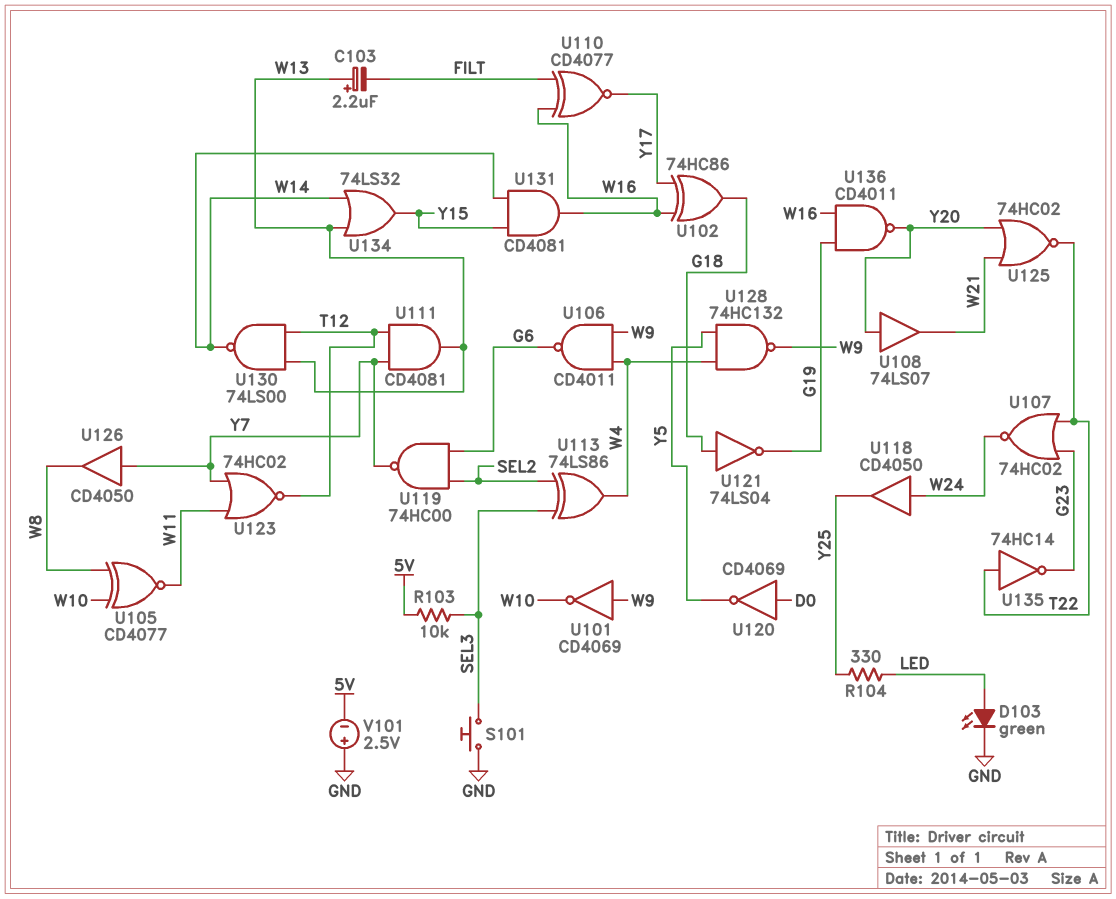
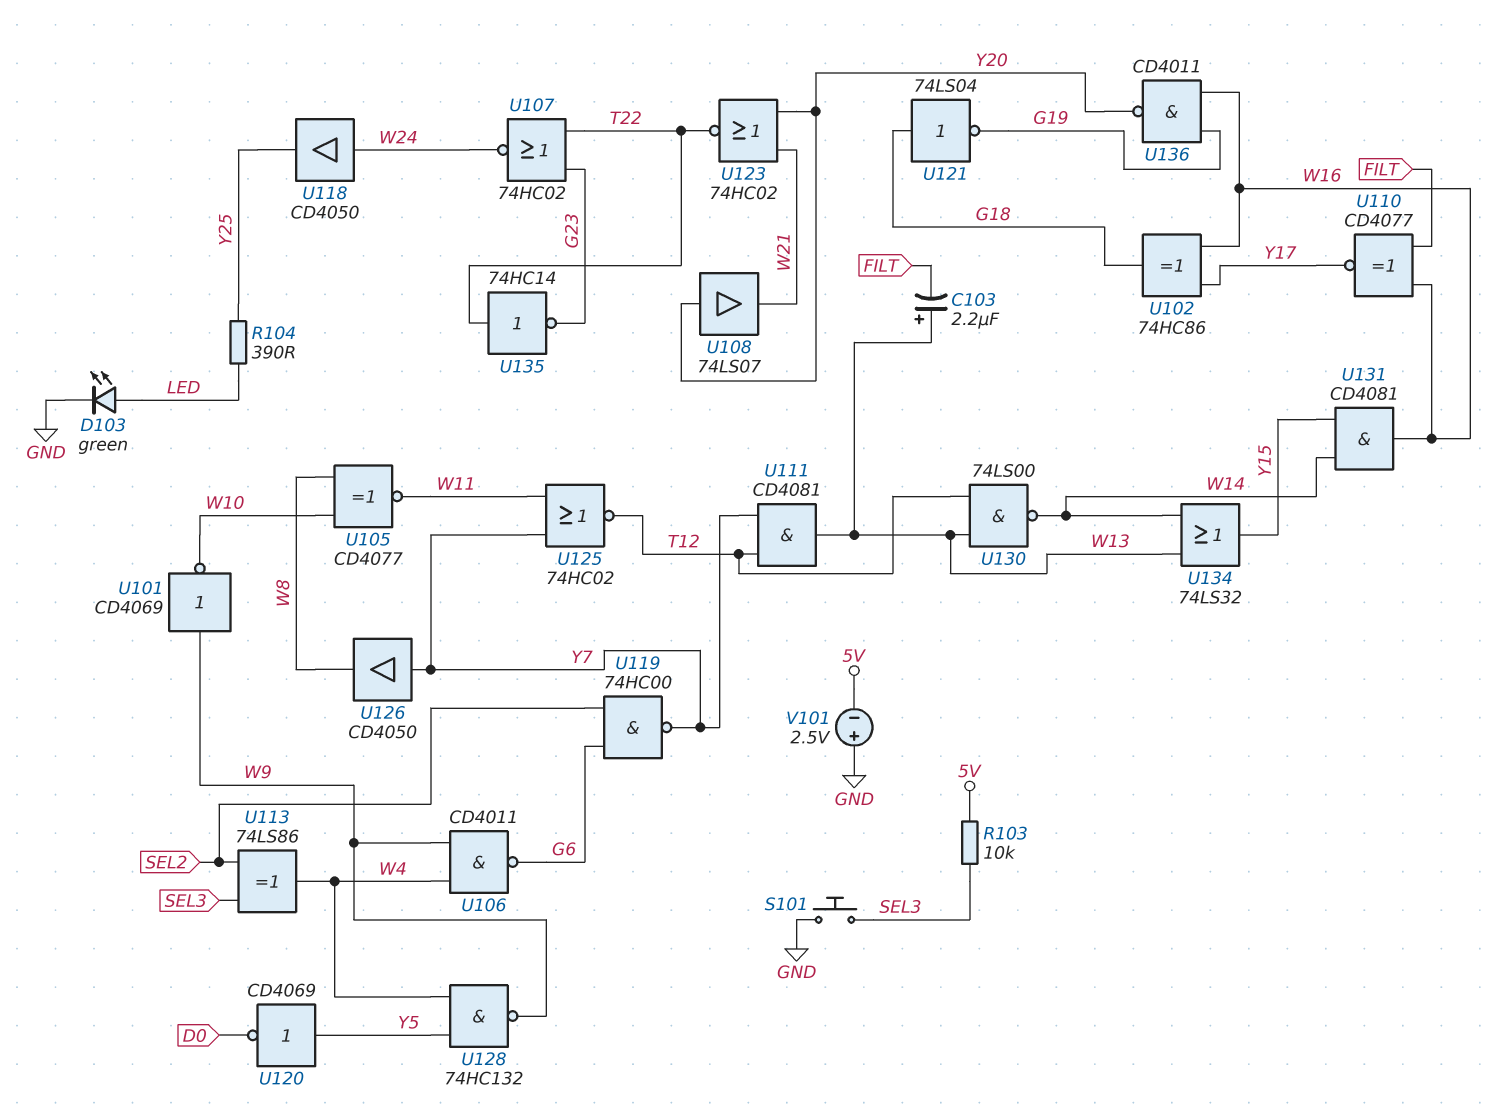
R104: 330 (LED, Y25) -> 390 (LED, Y25)
U120: NOT CD4069 (in D0, out Y5) -> NOT CD4069 (in Y5, out D0)
U123: NOR 74HC02 (in W11, in Y7, out T12) -> NOR 74HC02 (in W21, in Y20, out T22)
U125: NOR 74HC02 (in W21, in Y20, out T22) -> NOR 74HC02 (in W11, in Y7, out T12)

